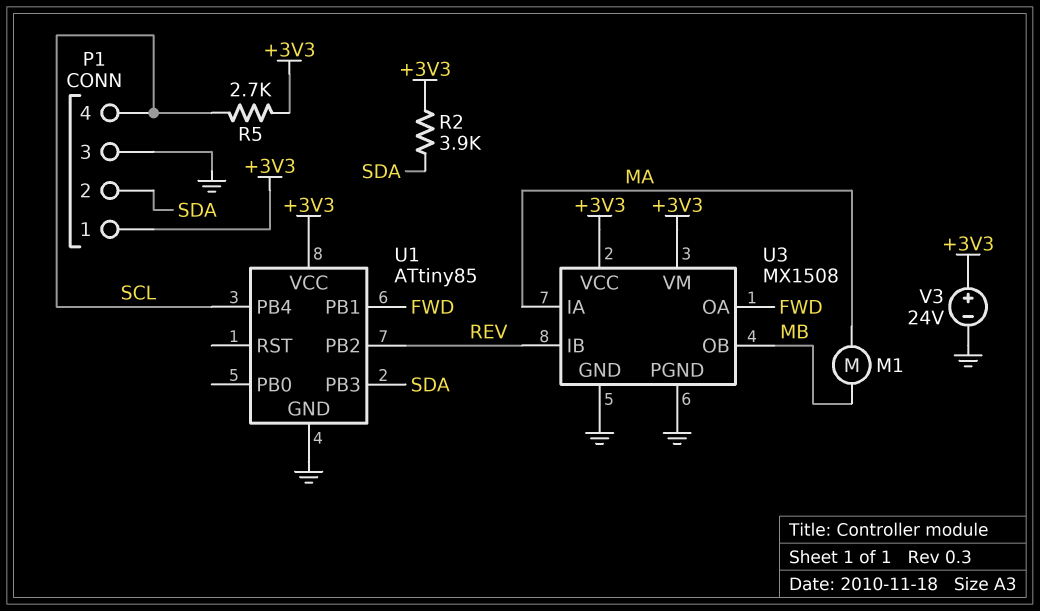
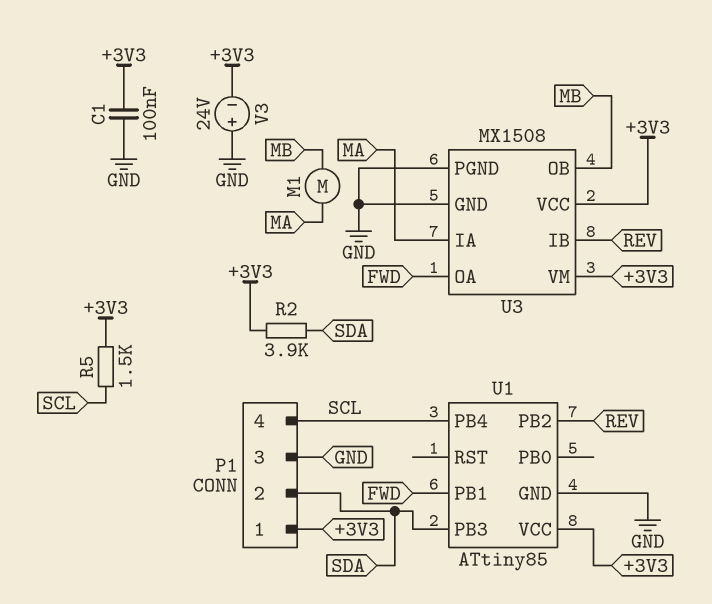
C1: none -> 100nF (+3V3, GND)
R5: 2.7k (+3V3, SCL) -> 1.5k (+3V3, SCL)
V3: 24V (plus +3V3, minus GND) -> 24V (plus GND, minus +3V3)

